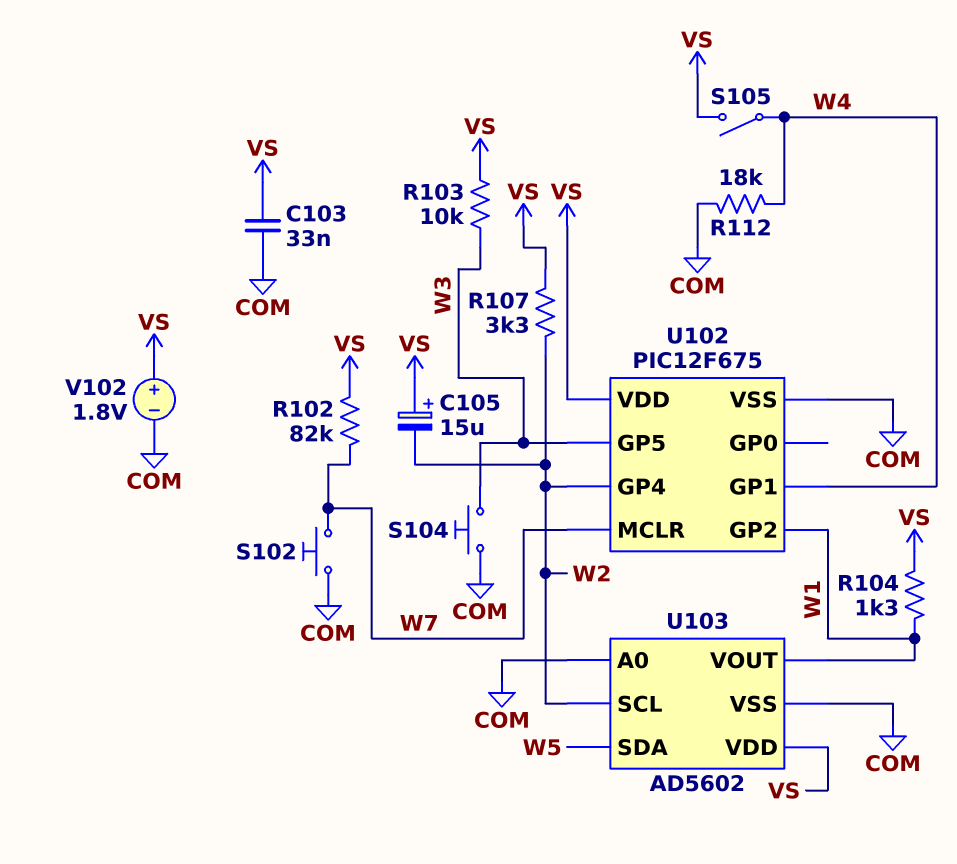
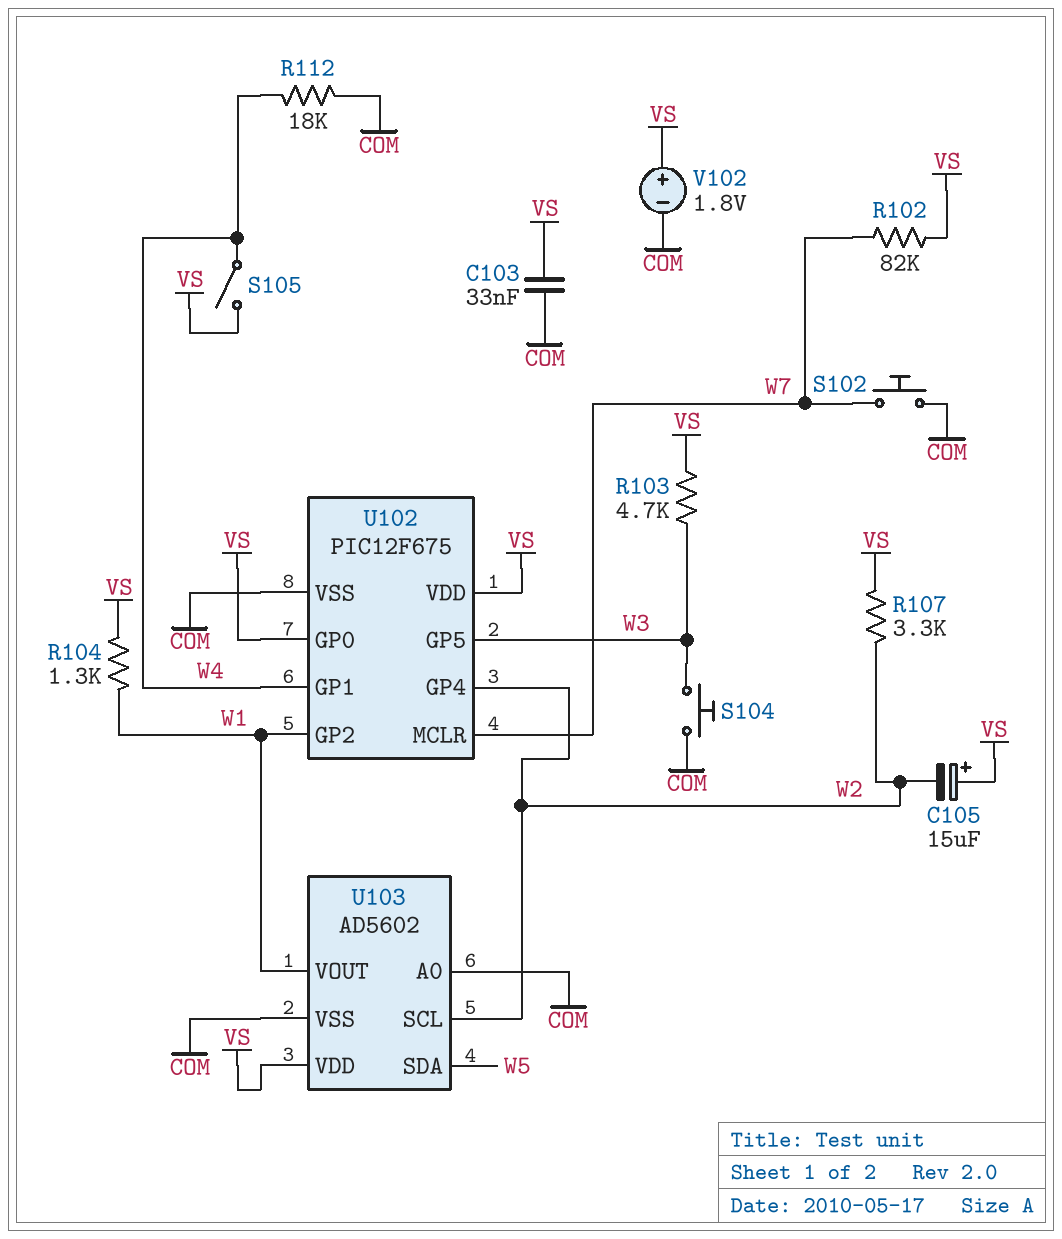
R103: 10k (VS, W3) -> 4.7k (VS, W3)
U102 pin GP0: none -> VS

